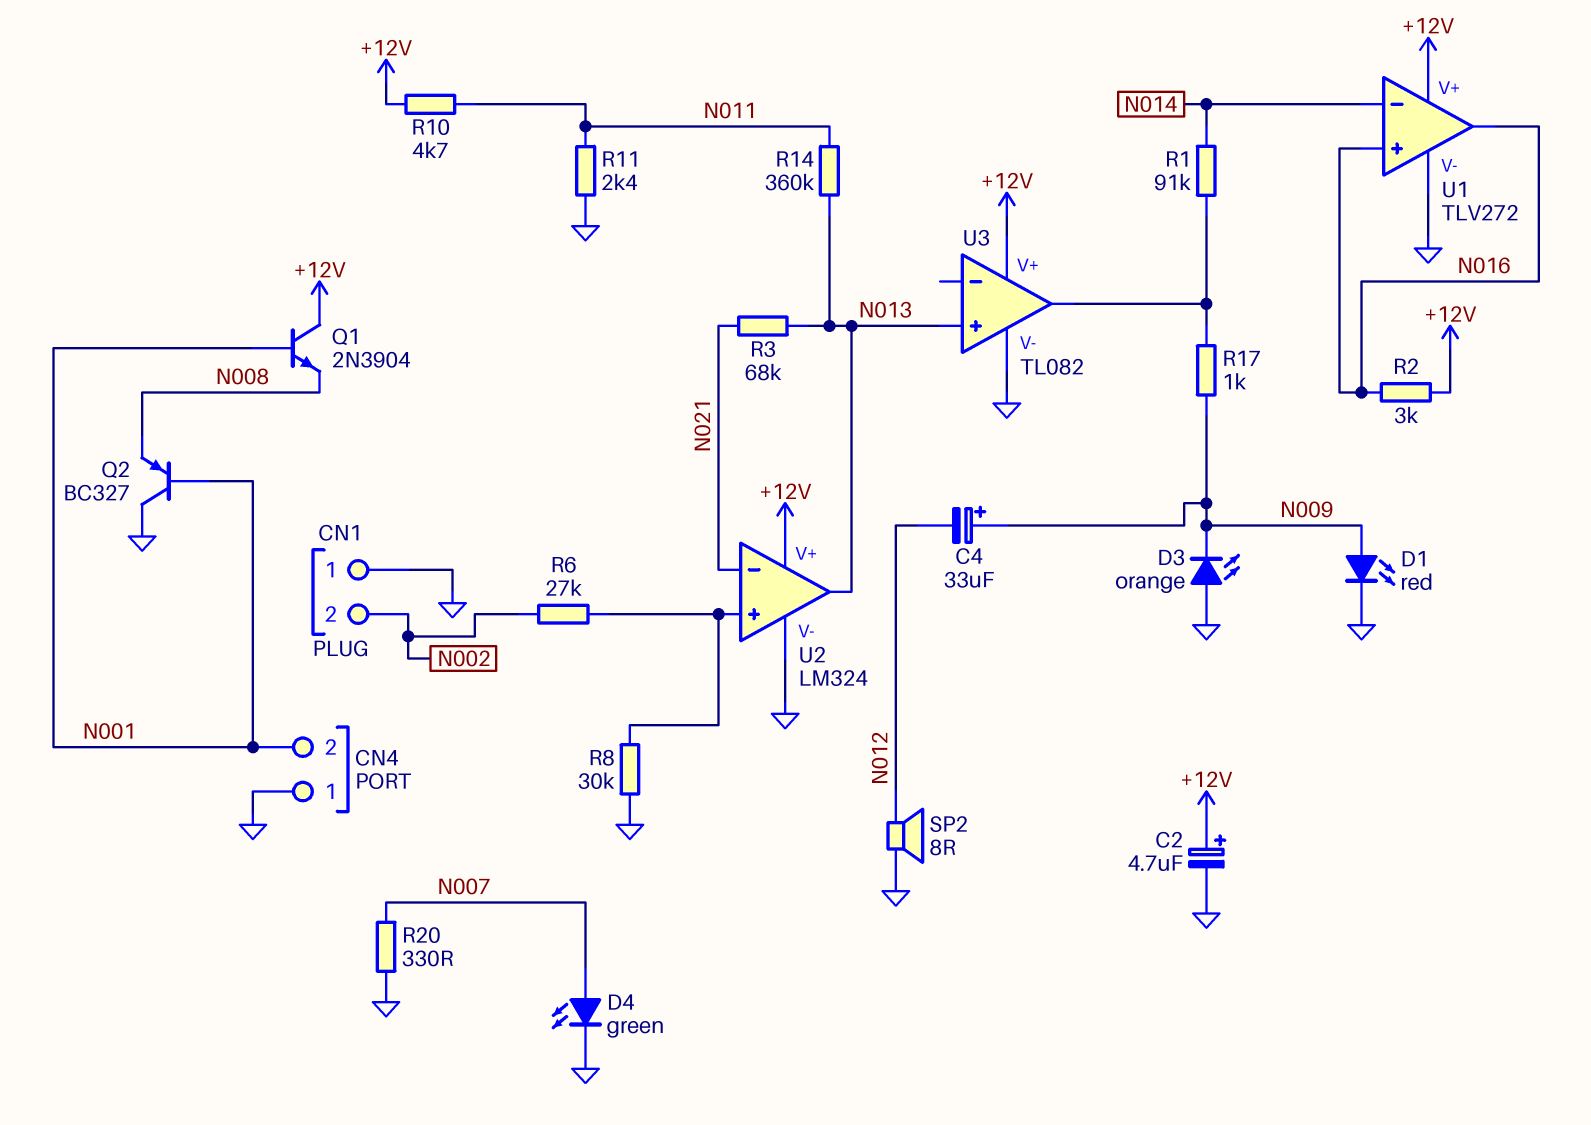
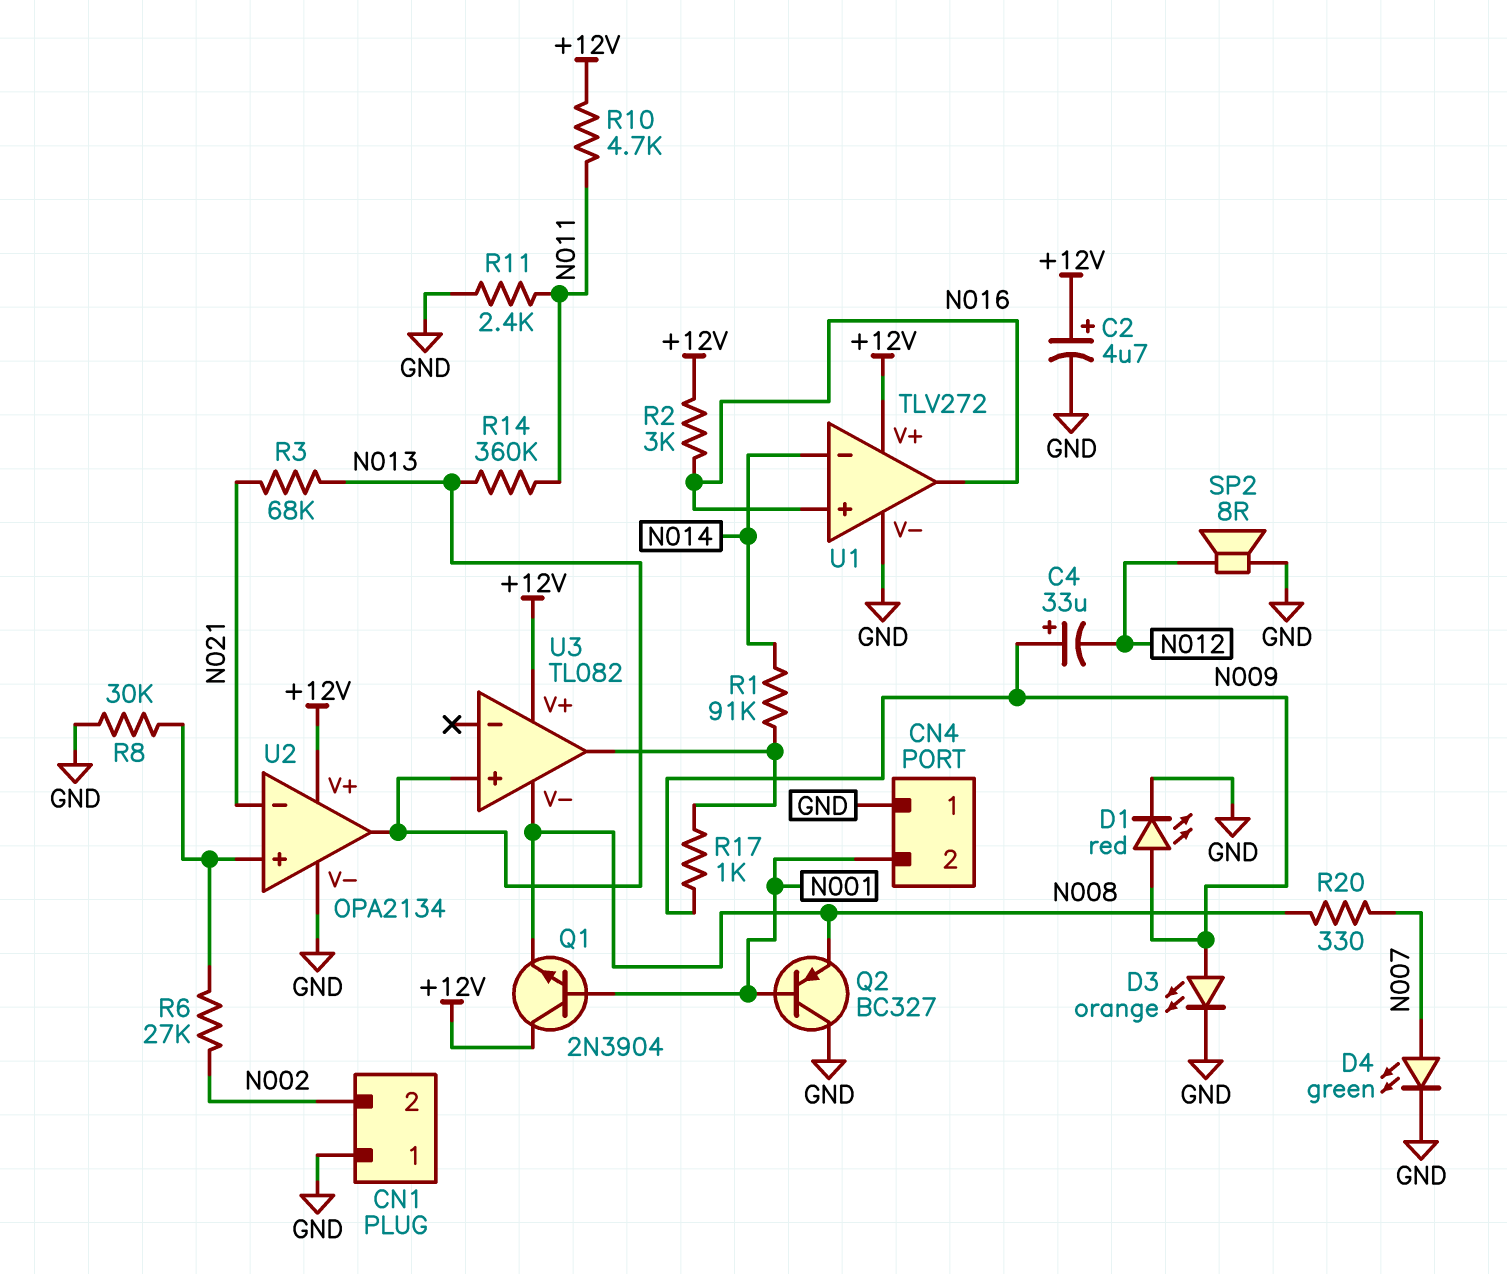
D3: LED orange (A GND, K N009) -> LED orange (A N009, K GND)
R20: 330 (GND, N007) -> 330 (N007, N008)
U2: LM324 -> OPA2134
U3 pin V-: GND -> N008

